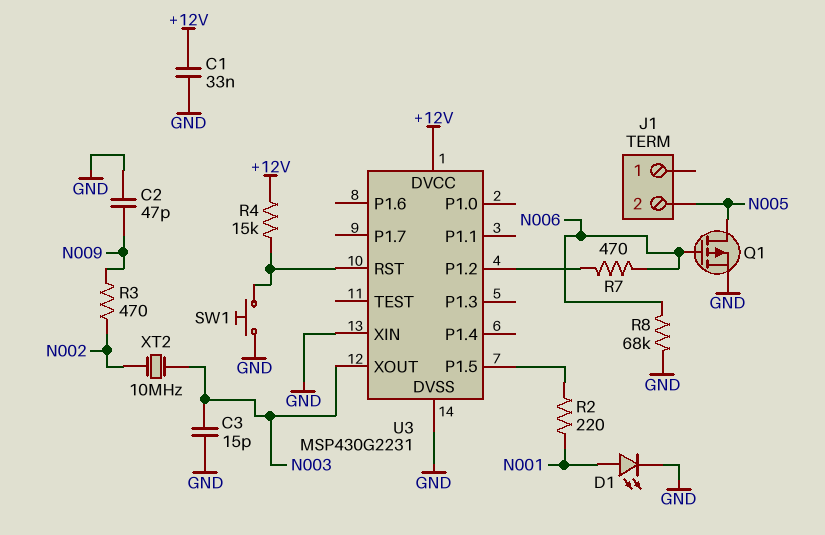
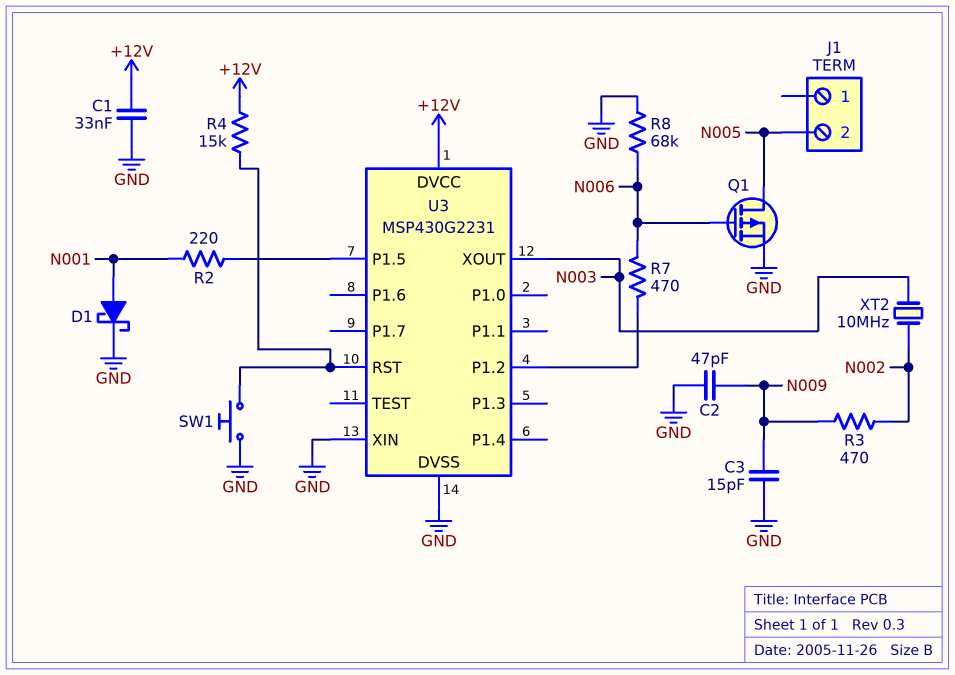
C3: 15pF (GND, N003) -> 15pF (GND, N009)
D1: LED (A N001, K GND) -> schottky (A N001, K GND)

